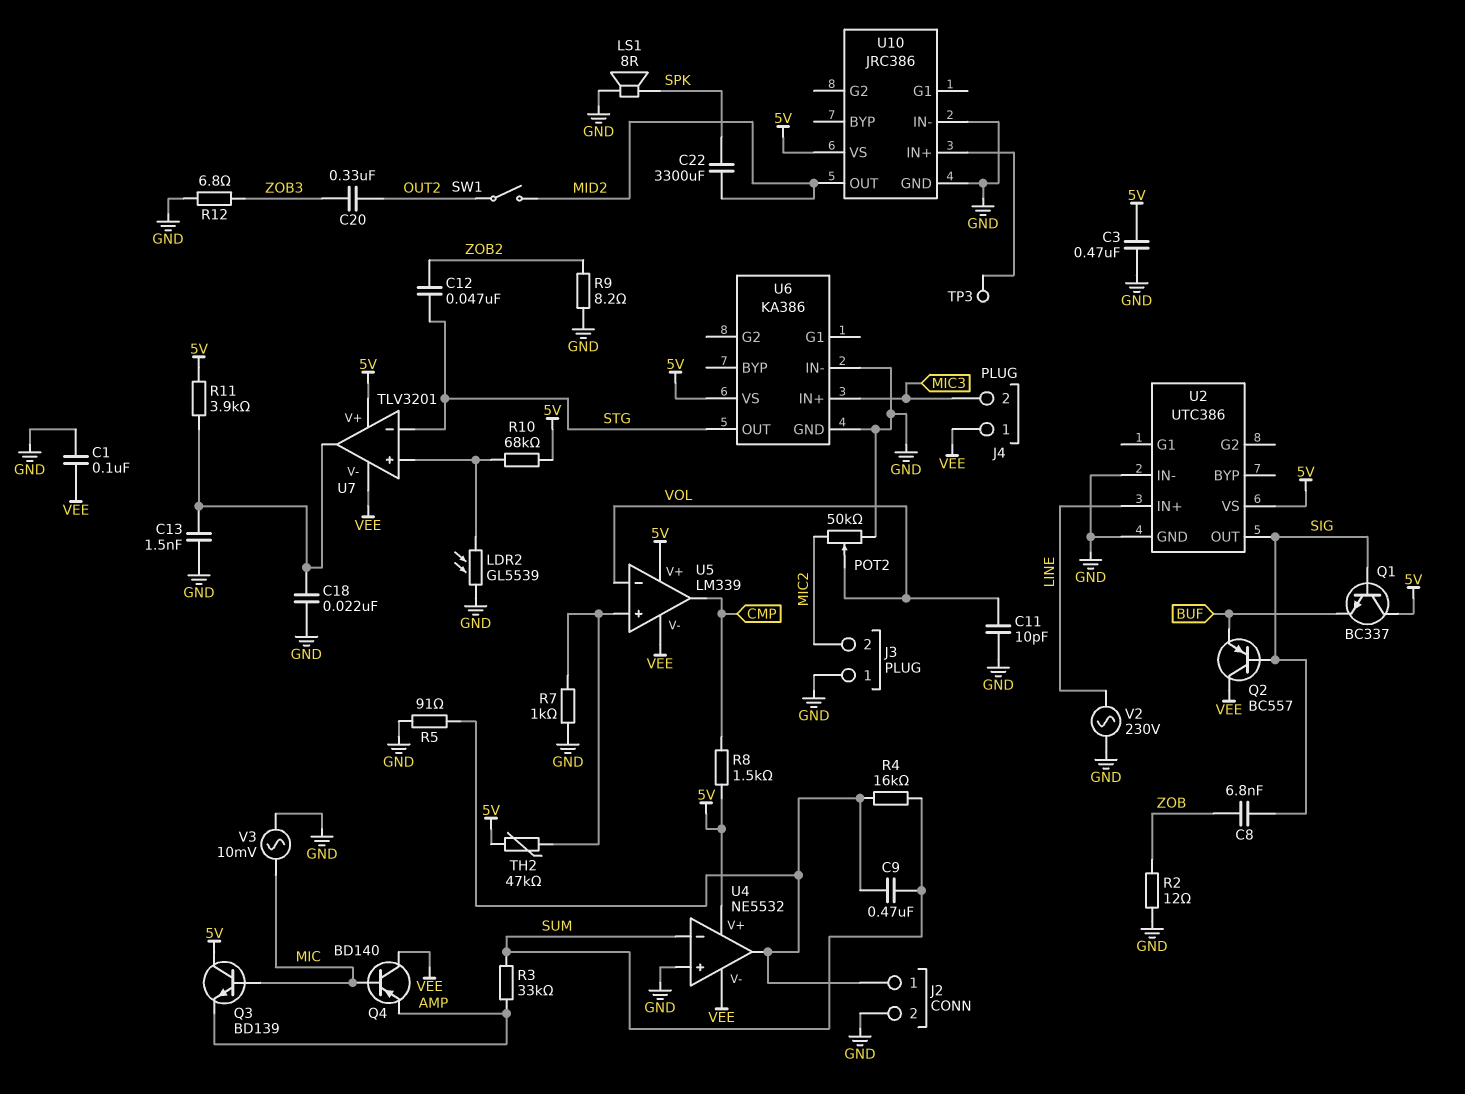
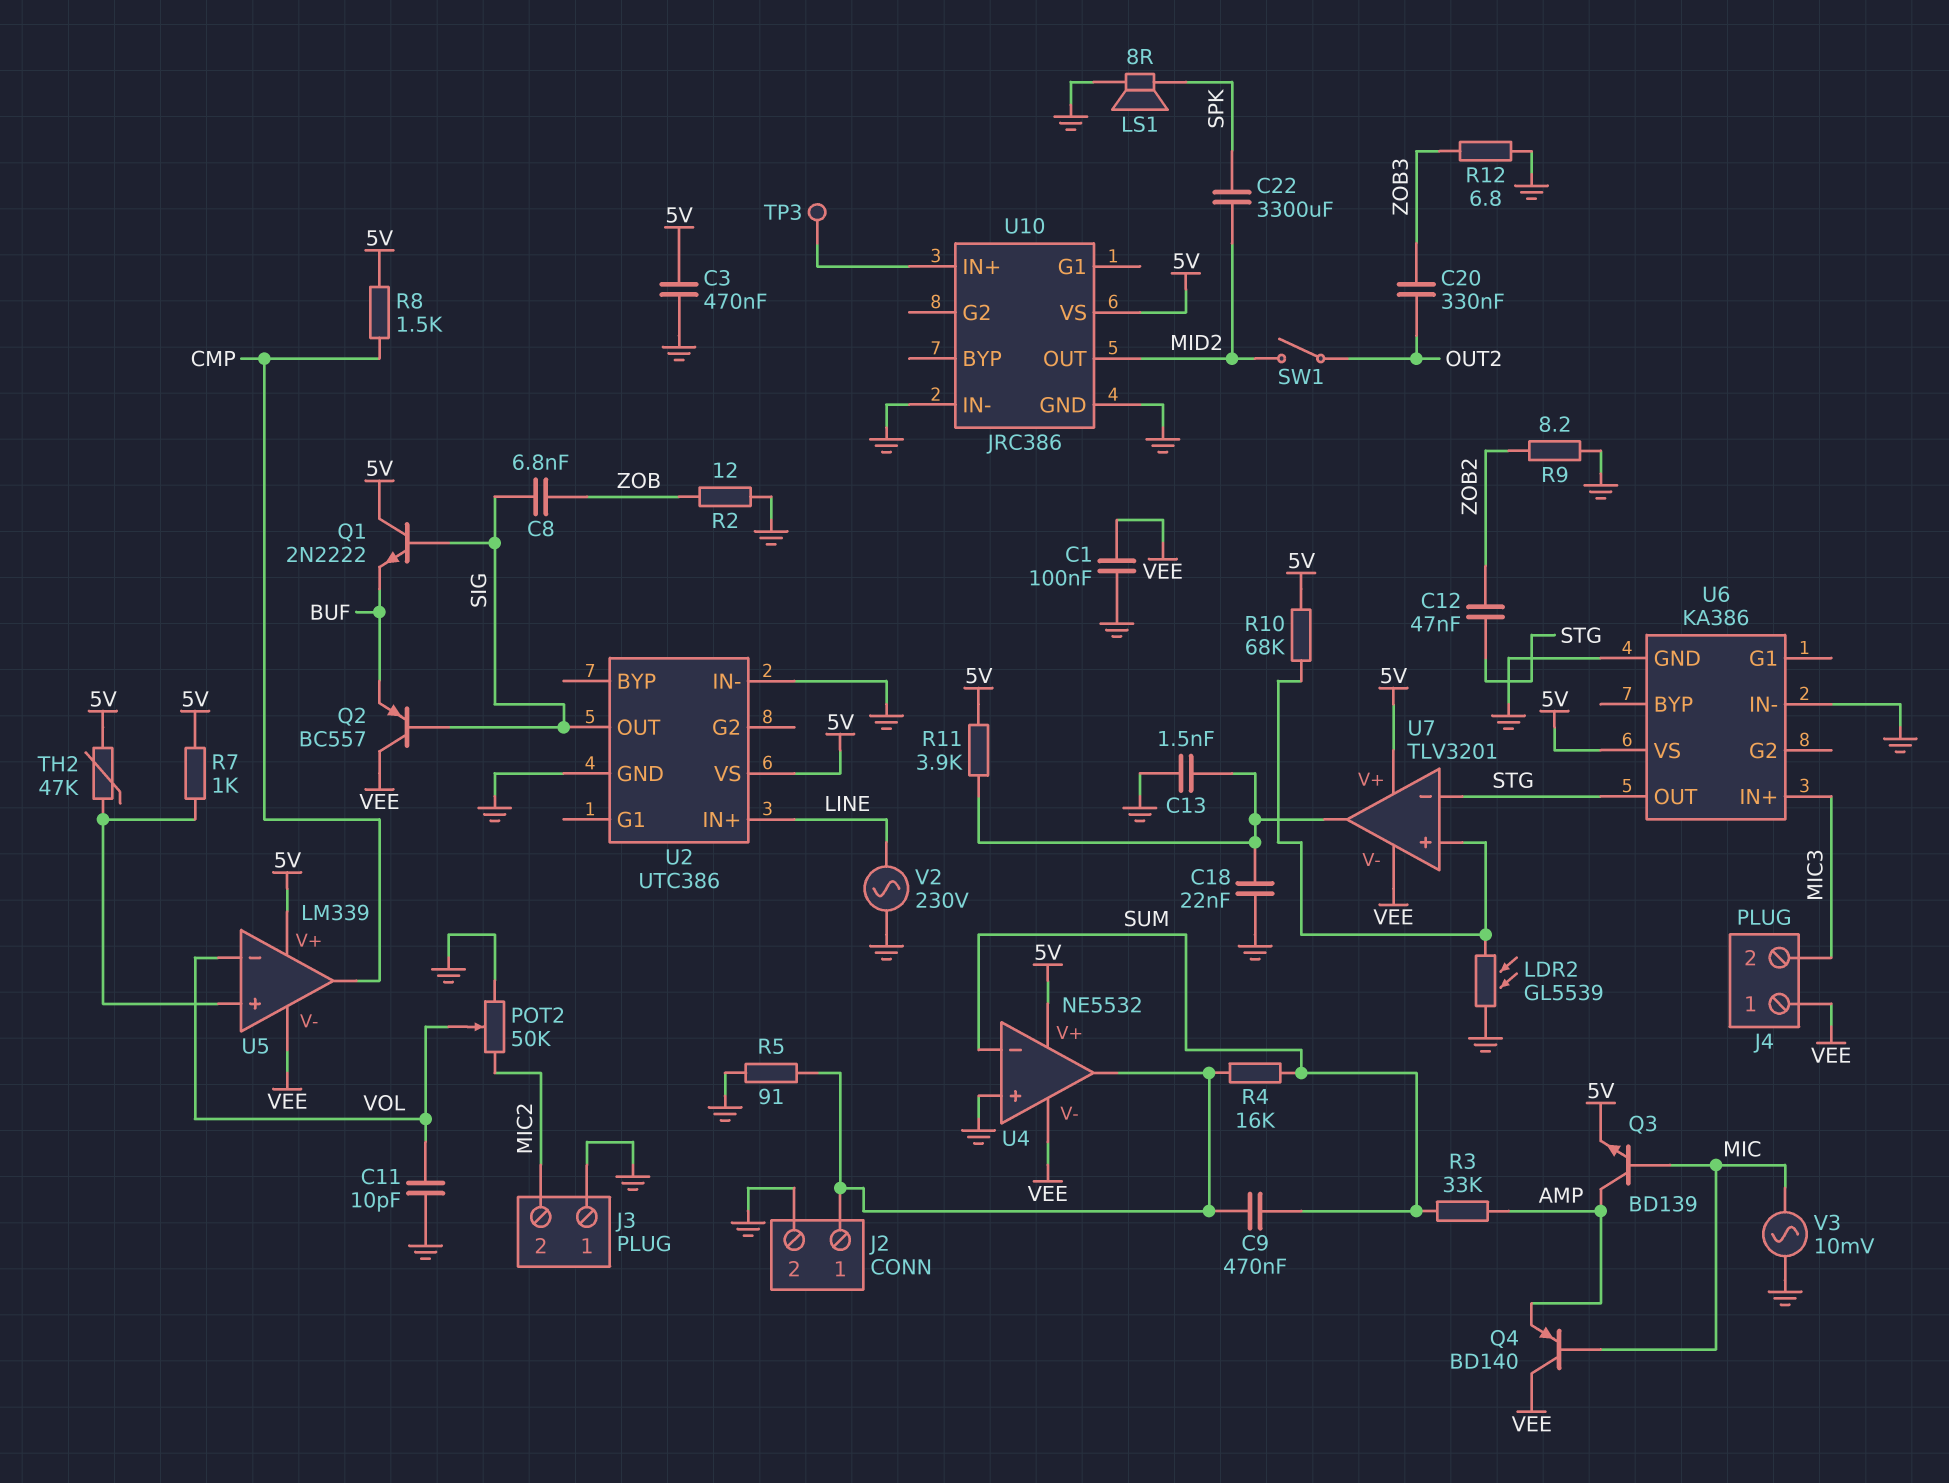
Q1: NPN BC337 (B SIG, C 5V, E BUF) -> NPN 2N2222 (B SIG, C 5V, E BUF)
Q3: NPN BD139 (B MIC, C 5V, E AMP) -> NPN BD139 (B MIC, C AMP, E 5V)
R7: 1k (GND, U5/in+) -> 1k (5V, U5/in+)

